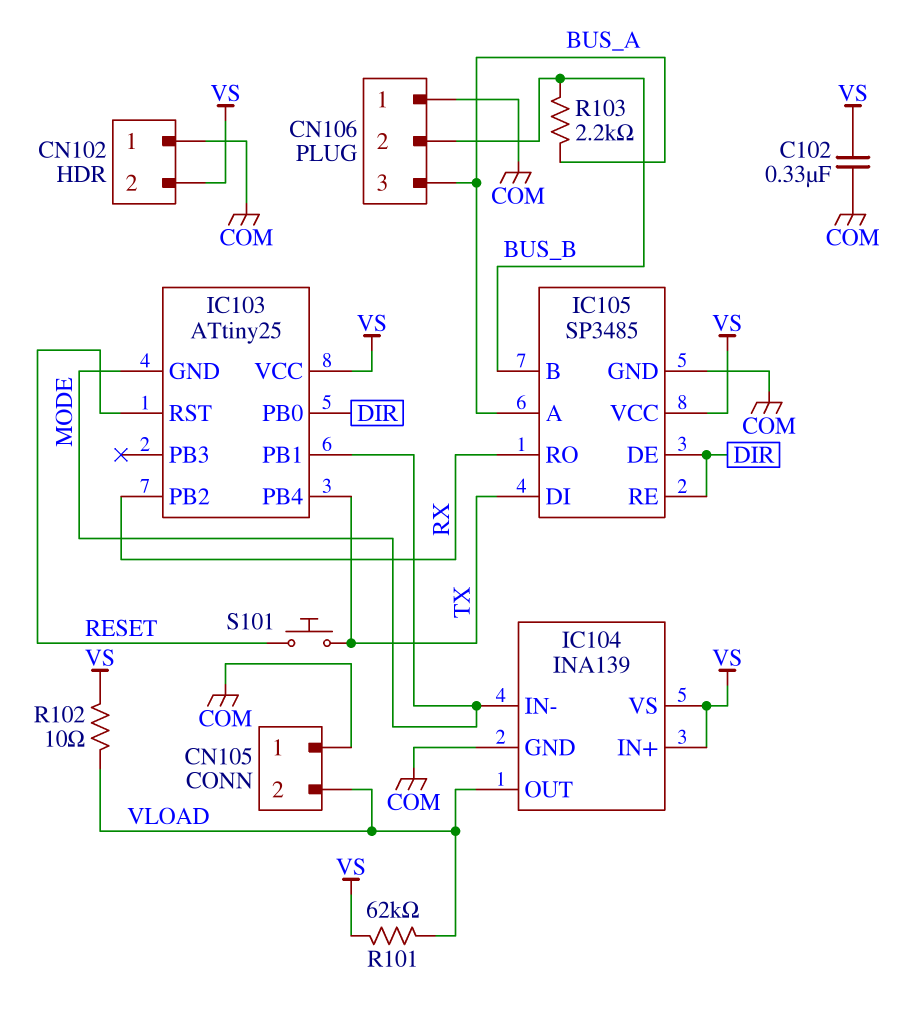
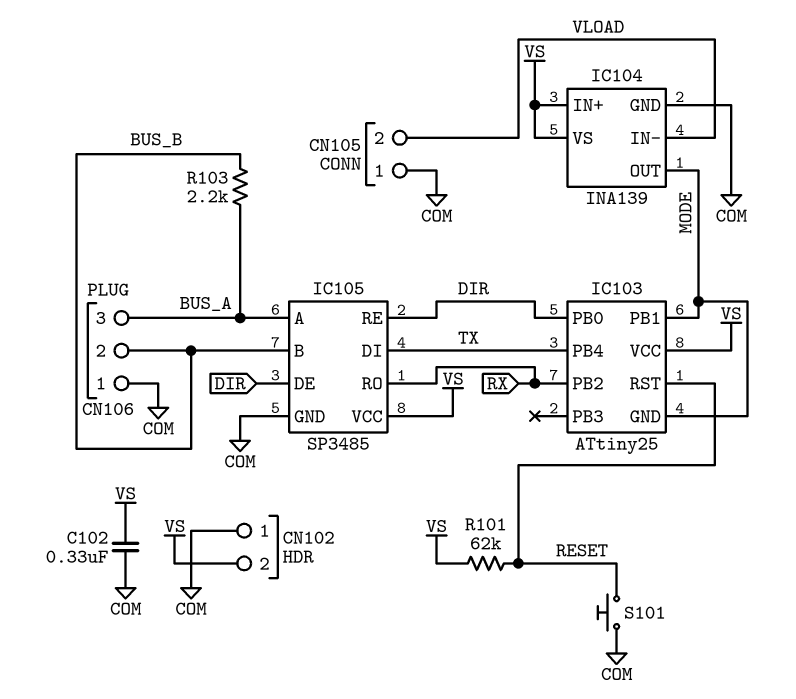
IC104 pin IN-: MODE -> VLOAD
IC104 pin OUT: VLOAD -> MODE
R101: 62k (VLOAD, VS) -> 62k (RESET, VS)
R102: 10 (VLOAD, VS) -> none
S101: button (RESET, TX) -> button (COM, RESET)

